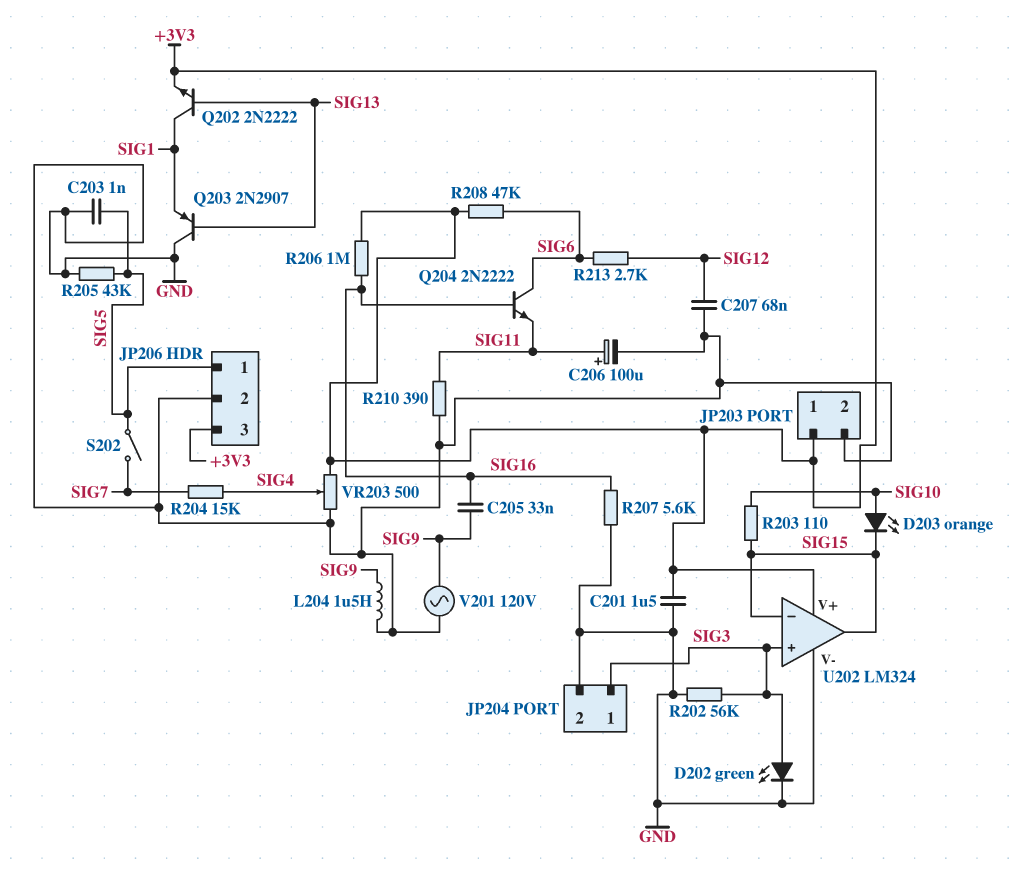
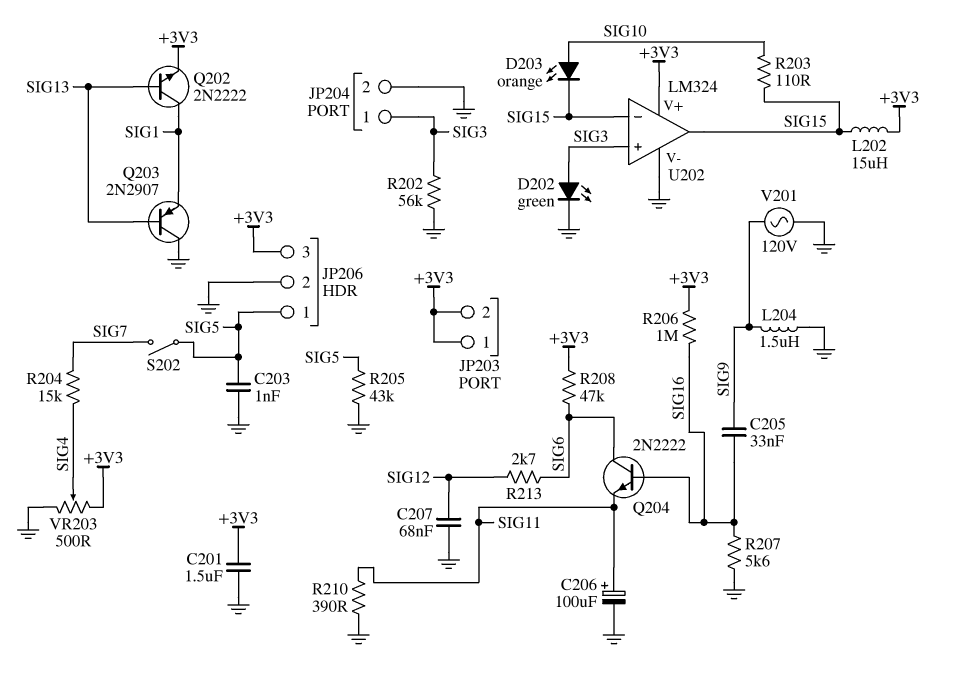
JP203 pin 2: GND -> +3V3
L202: none -> 15uH (+3V3, SIG15)

